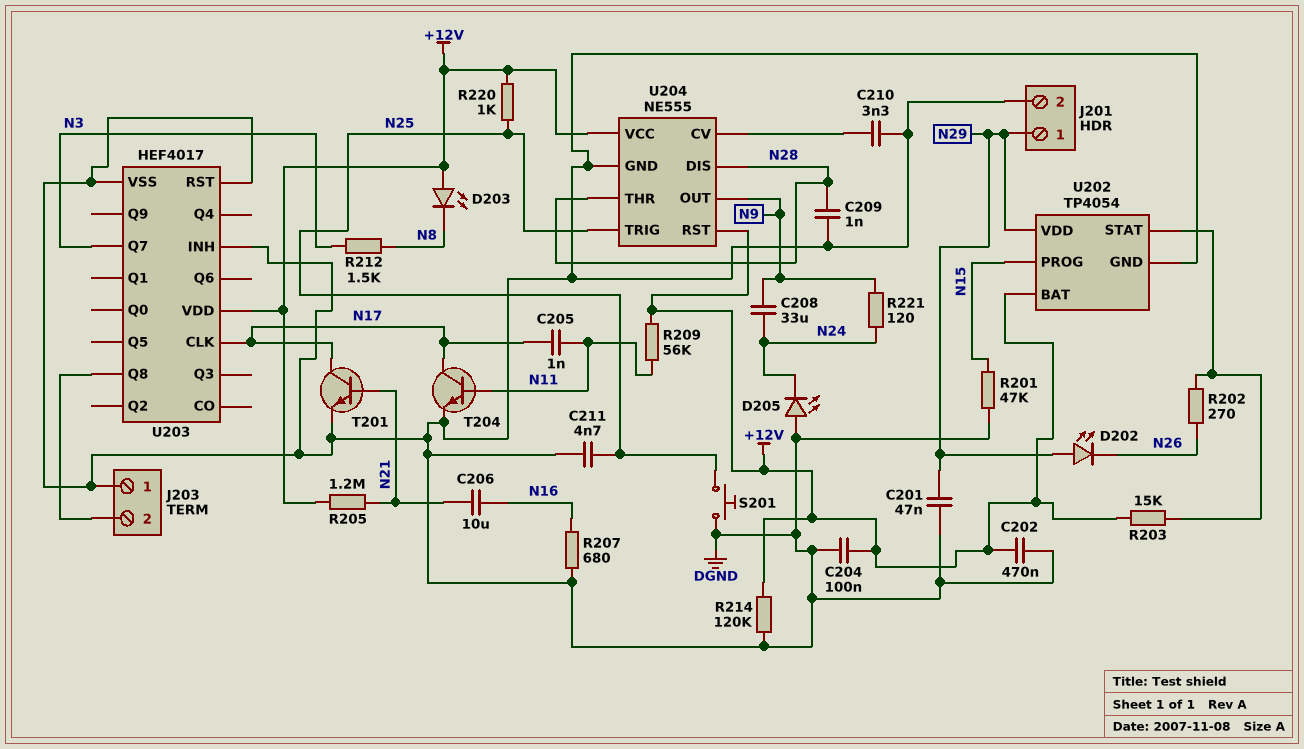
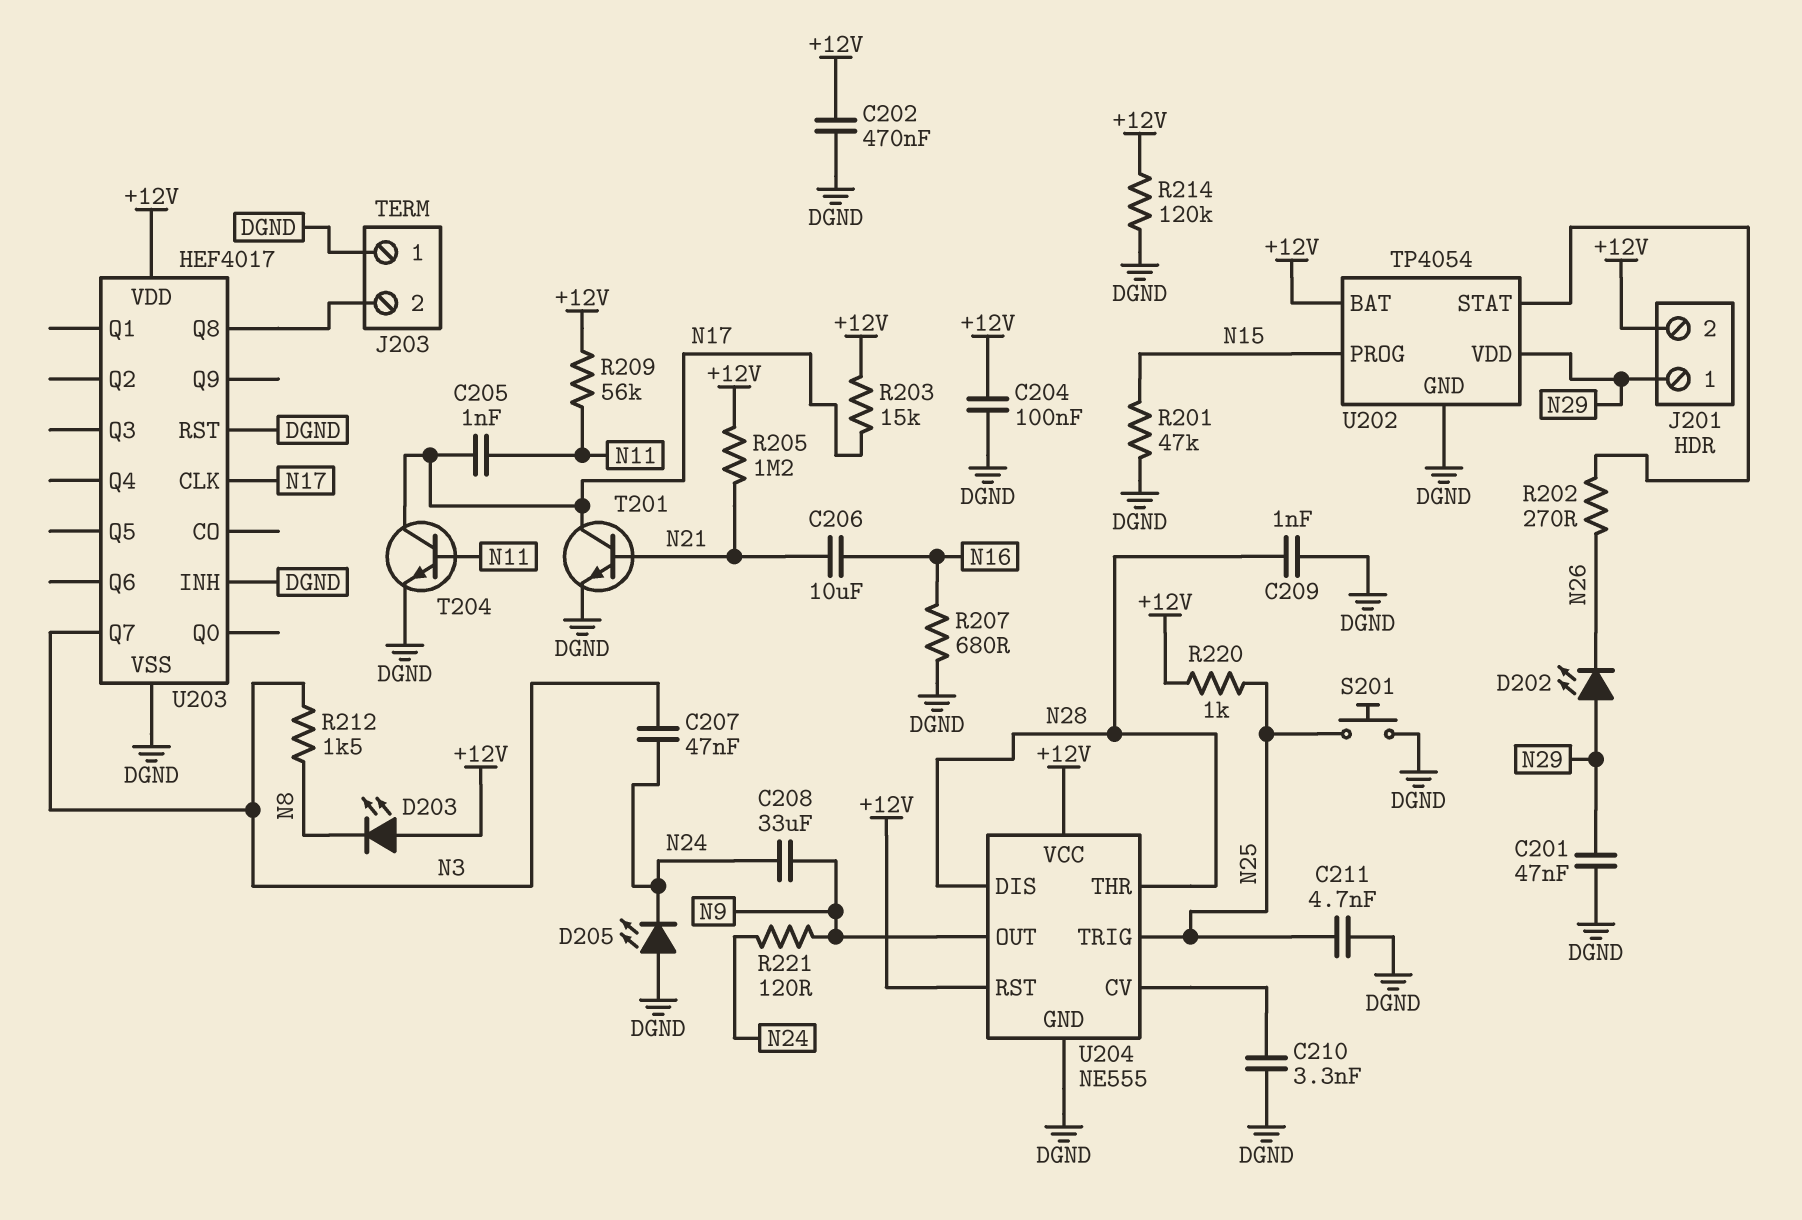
C207: none -> 47nF (N3, N24)
J201 pin 2: DGND -> +12V
R203: 15k (+12V, U202/STAT) -> 15k (+12V, N17)

